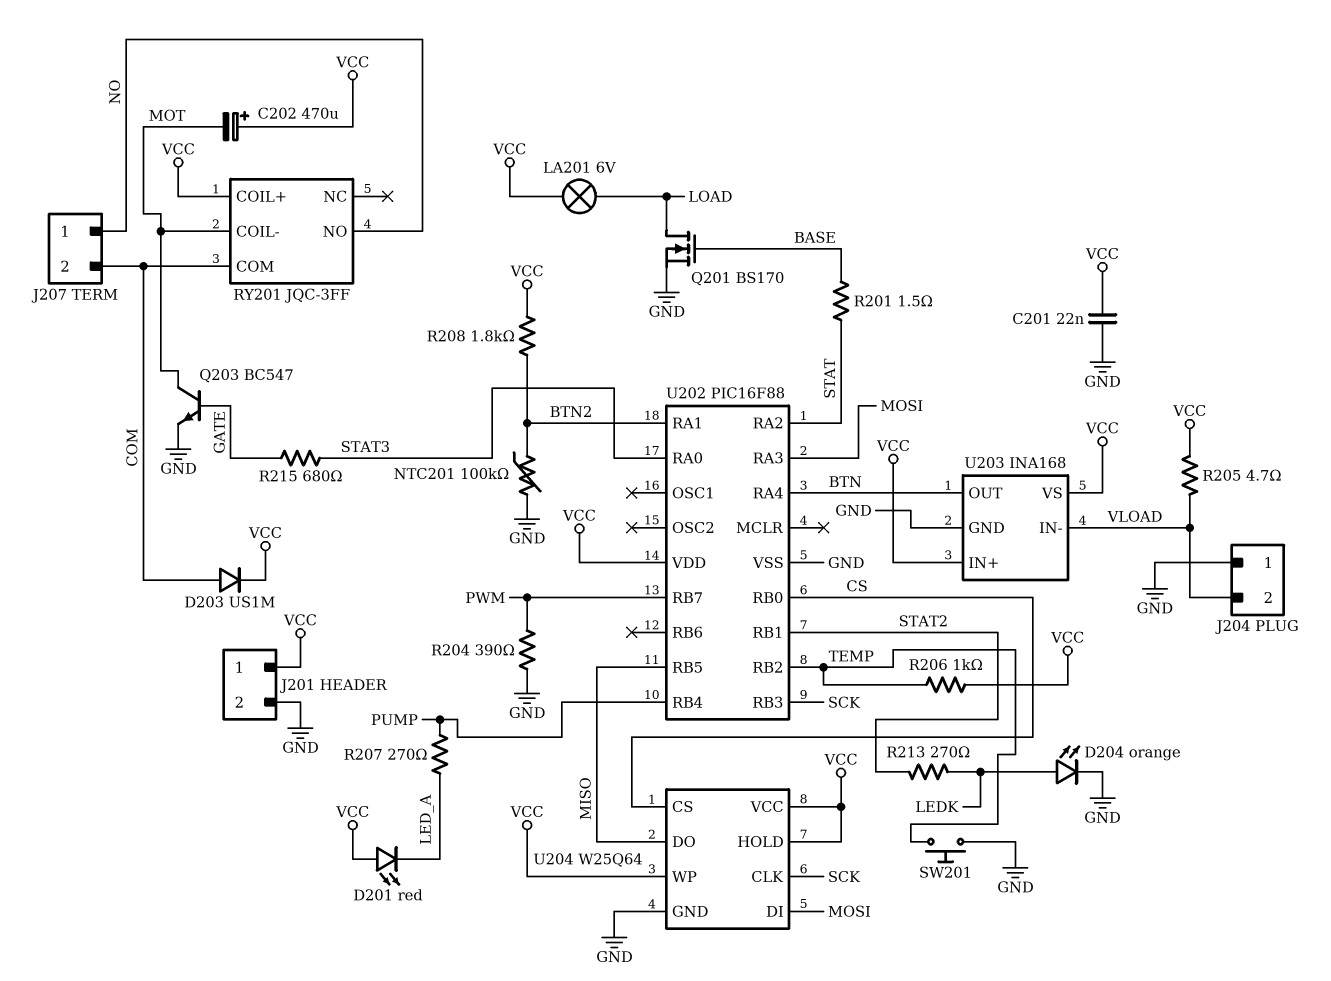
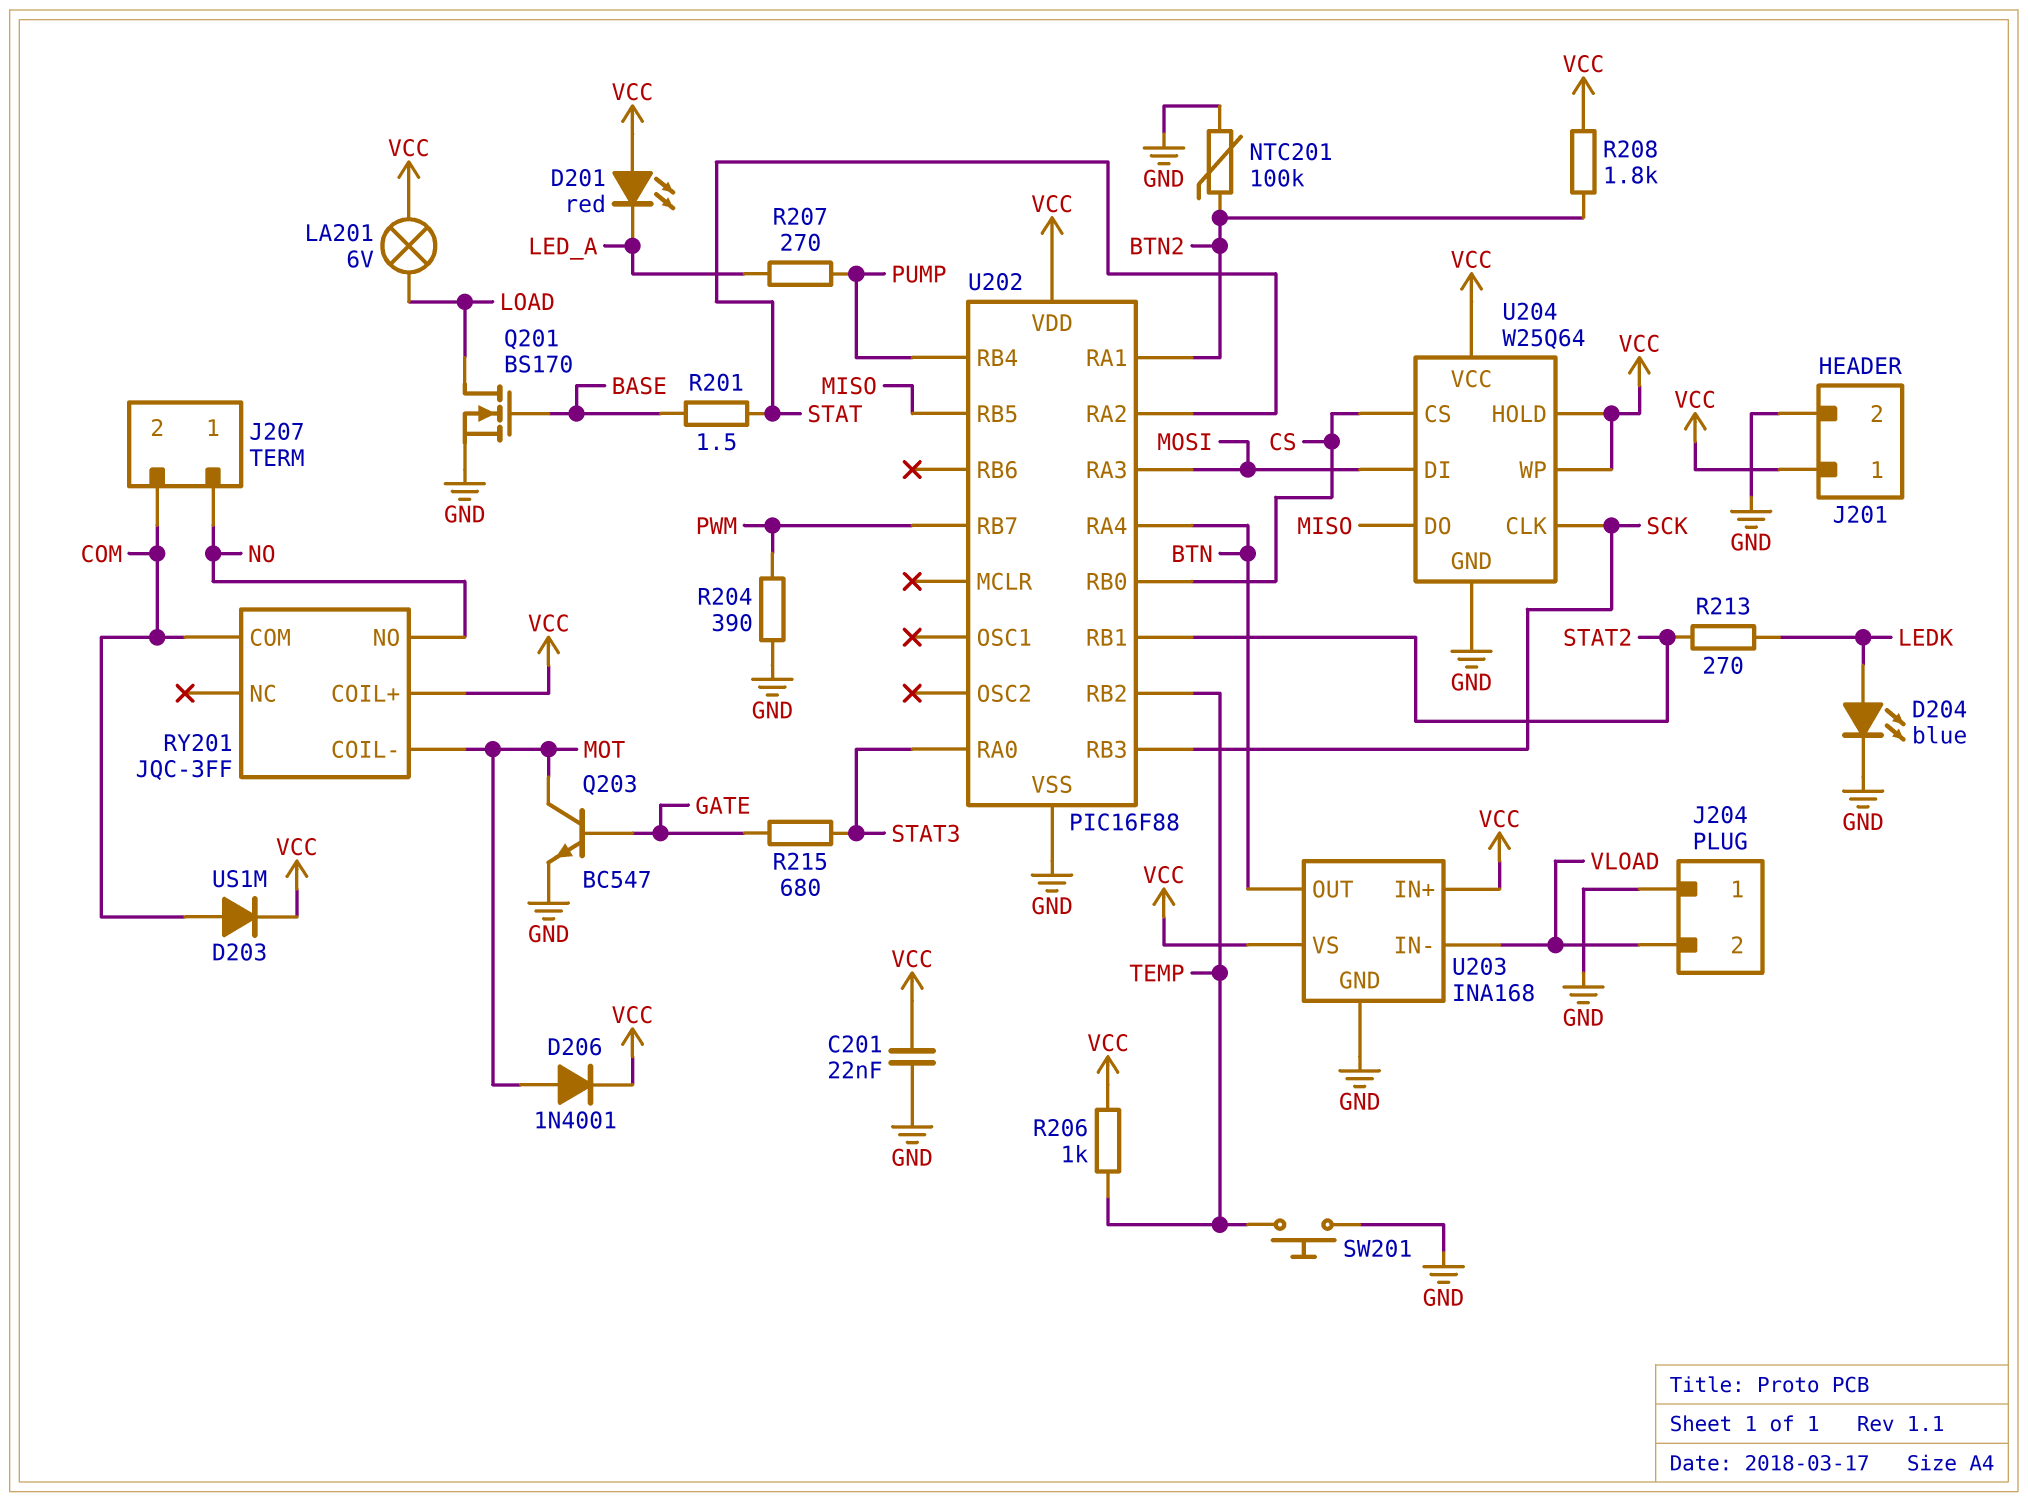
C202: 470uF (plus VCC, minus MOT) -> none
D204: LED orange (A LEDK, K GND) -> LED blue (A LEDK, K GND)
D206: none -> diode 1N4001 (A MOT, K VCC)
R205: 4.7 (VCC, VLOAD) -> none

